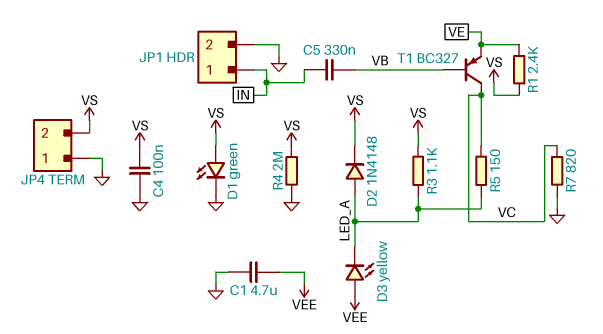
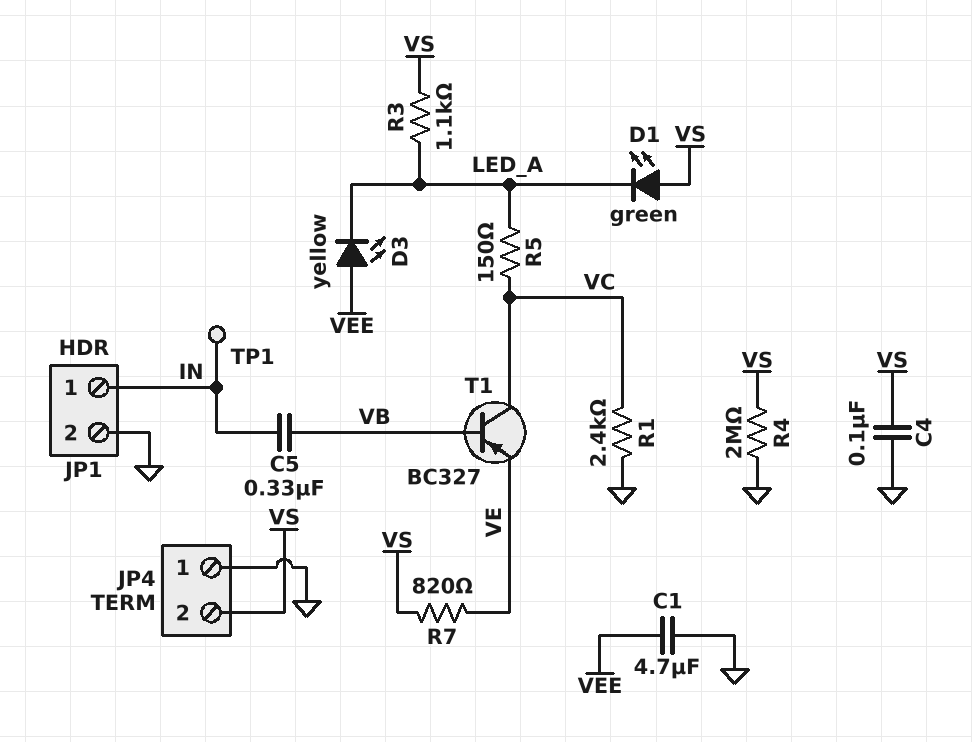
D1: LED green (A VS, K GND) -> LED green (A VS, K LED_A)
D2: diode 1N4148 (A LED_A, K VS) -> none
R1: 2.4k (VE, VS) -> 2.4k (GND, VC)
R7: 820 (GND, VC) -> 820 (VE, VS)
TP1: none -> test point (IN)

